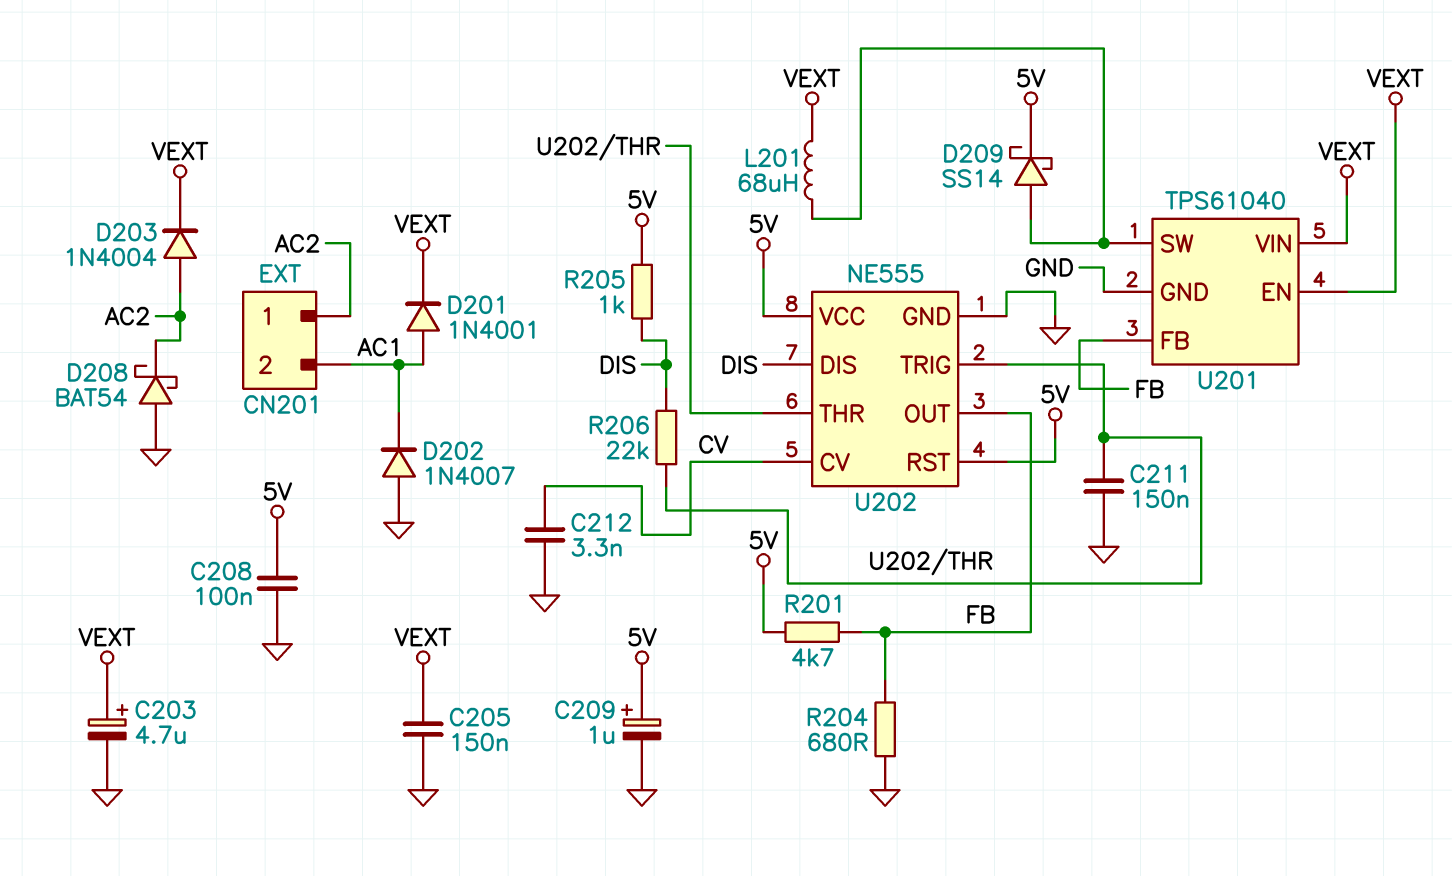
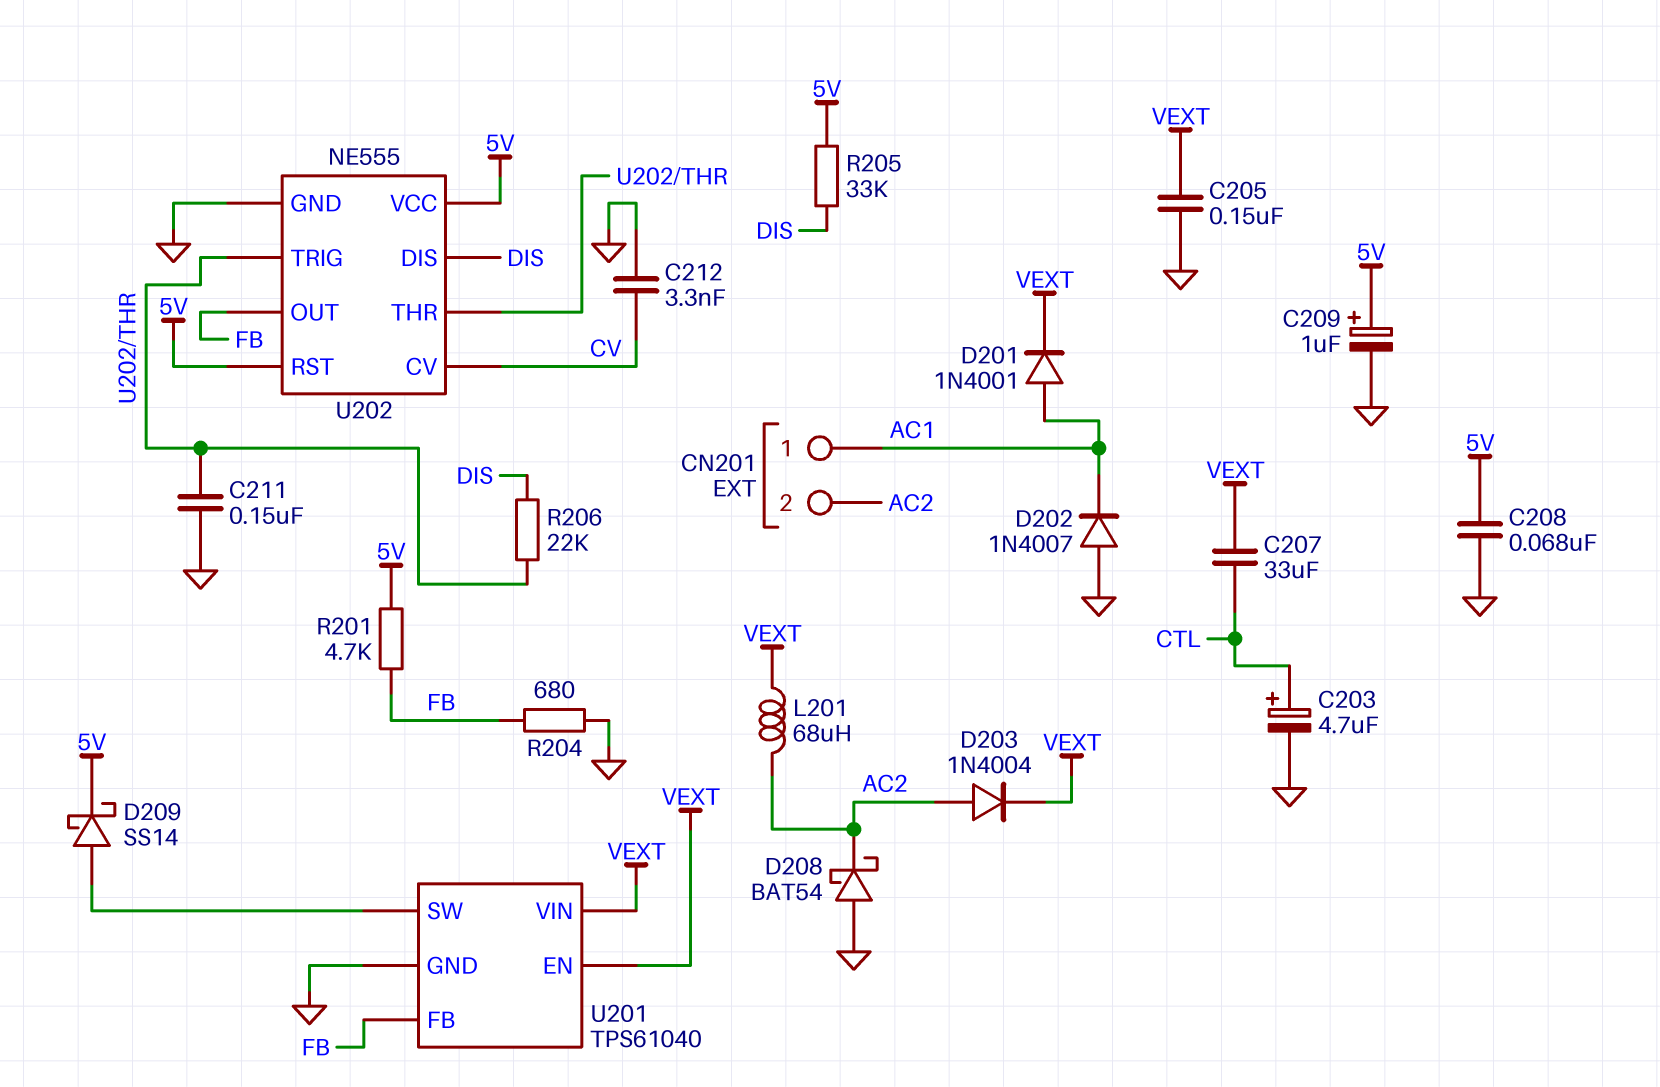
C203: 4.7uF (plus VEXT, minus GND) -> 4.7uF (plus CTL, minus GND)
C207: none -> 33uF (CTL, VEXT)
C208: 100nF (5V, GND) -> 68nF (5V, GND)
CN201 pin 1: AC2 -> AC1
CN201 pin 2: AC1 -> AC2
L201: 68uH (U201/SW, VEXT) -> 68uH (AC2, VEXT)
R205: 1k (5V, DIS) -> 33k (5V, DIS)

